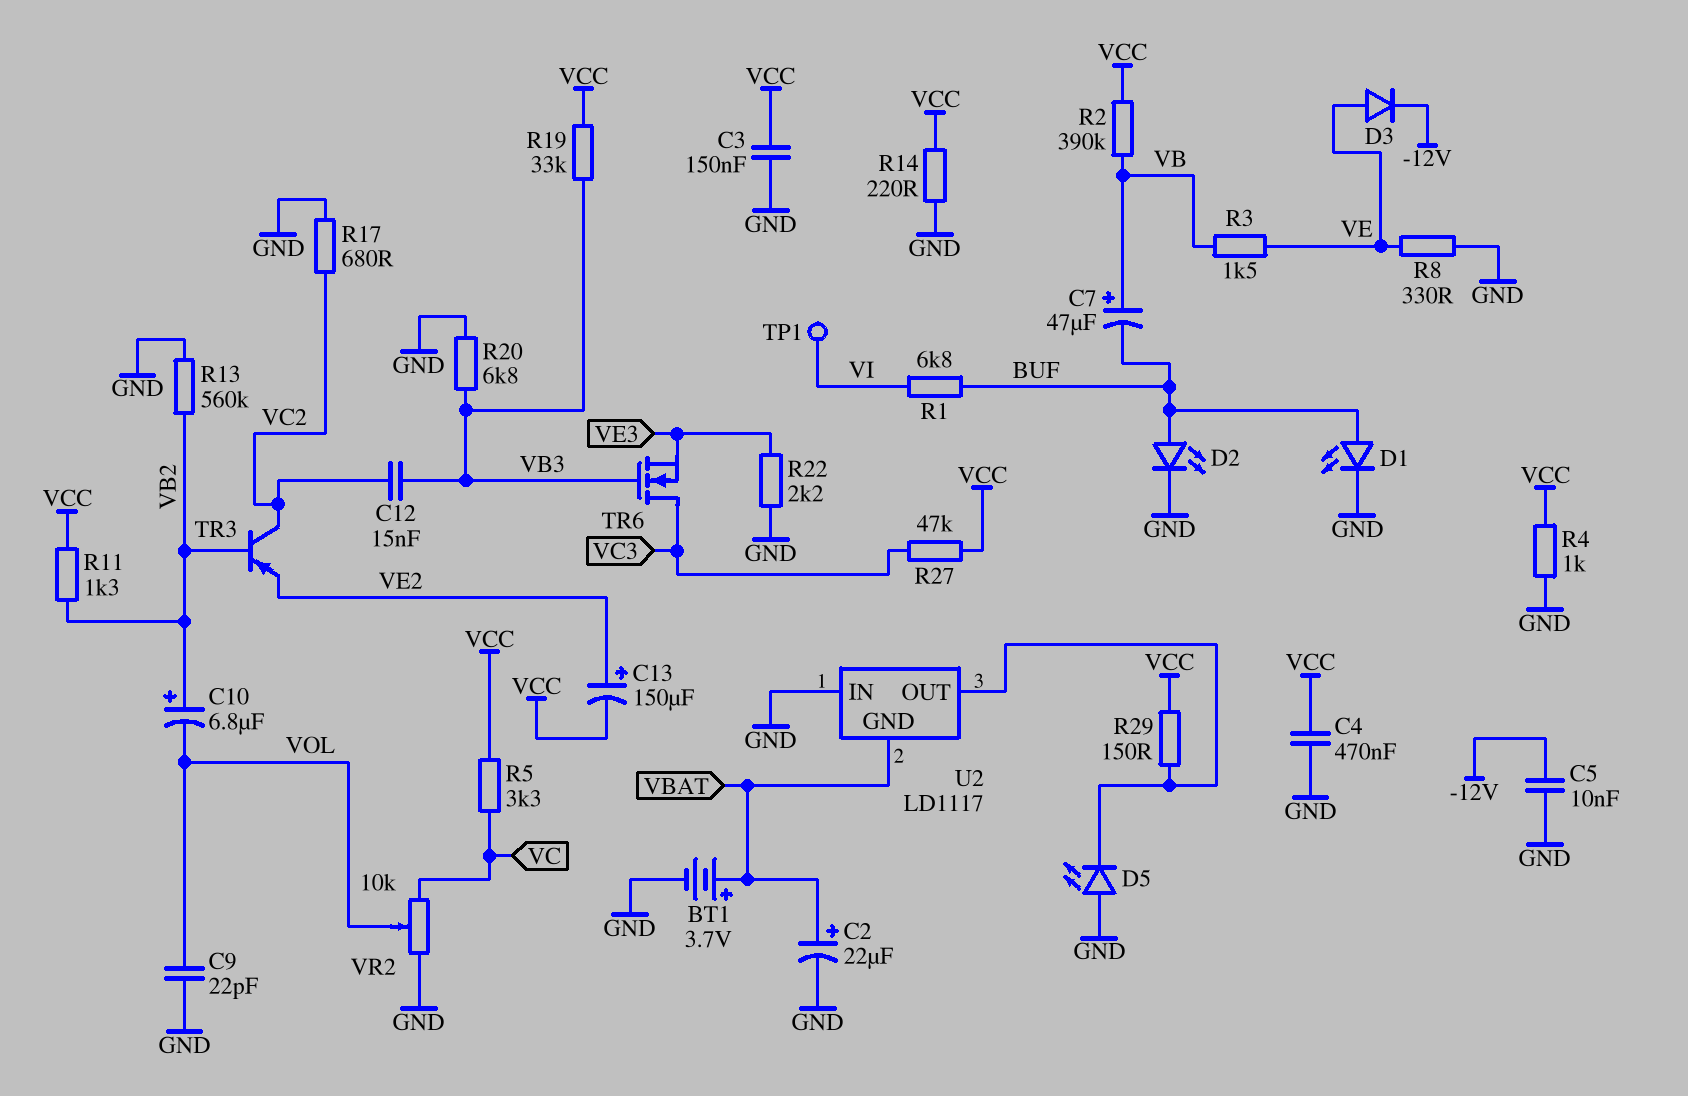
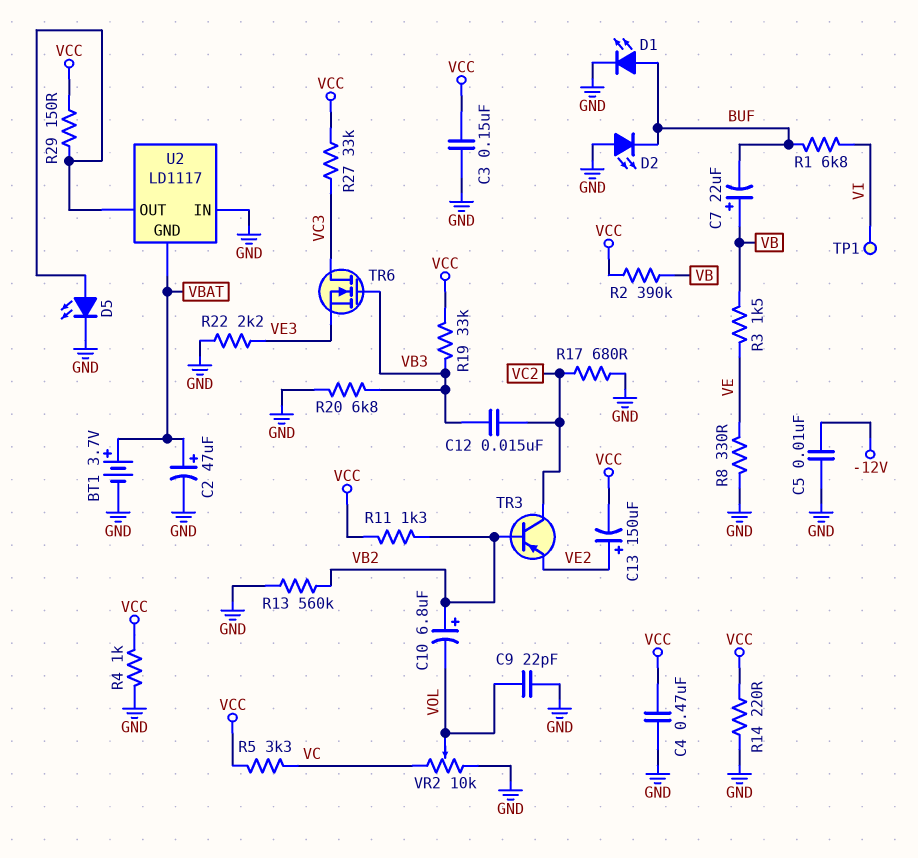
C2: 22uF (plus VBAT, minus GND) -> 47uF (plus VBAT, minus GND)
C7: 47uF (plus VB, minus BUF) -> 22uF (plus VB, minus BUF)
D2: LED (A BUF, K GND) -> LED (A GND, K BUF)
D3: diode (A VE, K -12V) -> none
D5: LED (A GND, K U2/OUT) -> LED (A U2/OUT, K GND)
R27: 47k (VC3, VCC) -> 33k (VC3, VCC)

